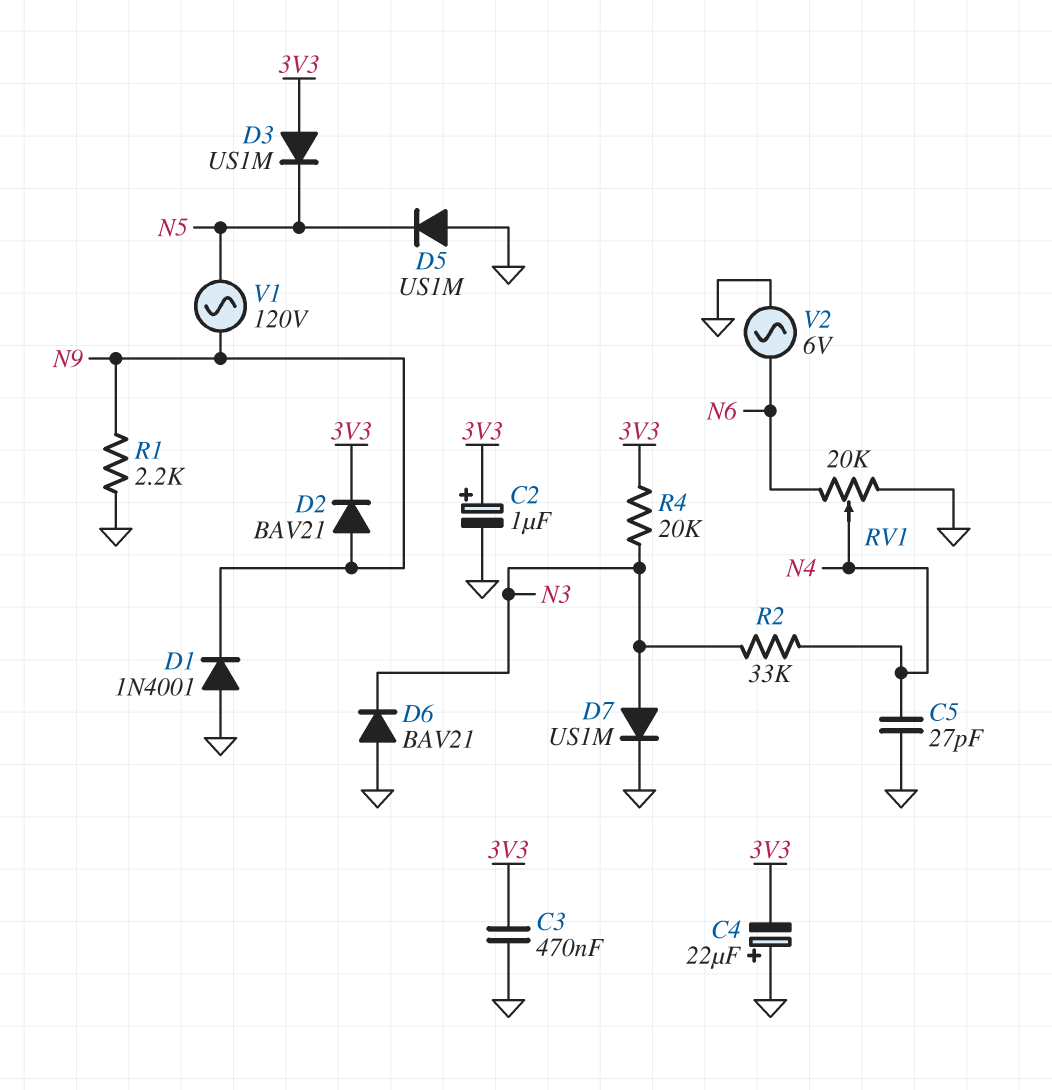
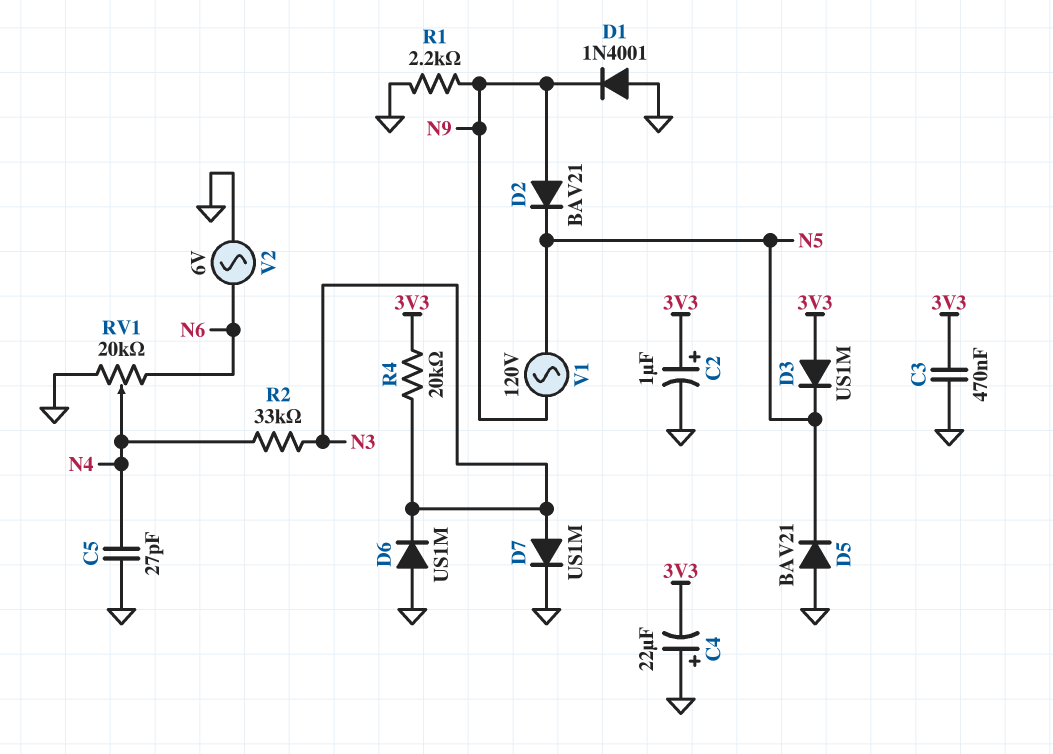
D2: diode BAV21 (A N9, K 3V3) -> diode BAV21 (A N9, K N5)
D5: diode US1M (A GND, K N5) -> diode BAV21 (A GND, K N5)
D6: diode BAV21 (A GND, K N3) -> diode US1M (A GND, K N3)

